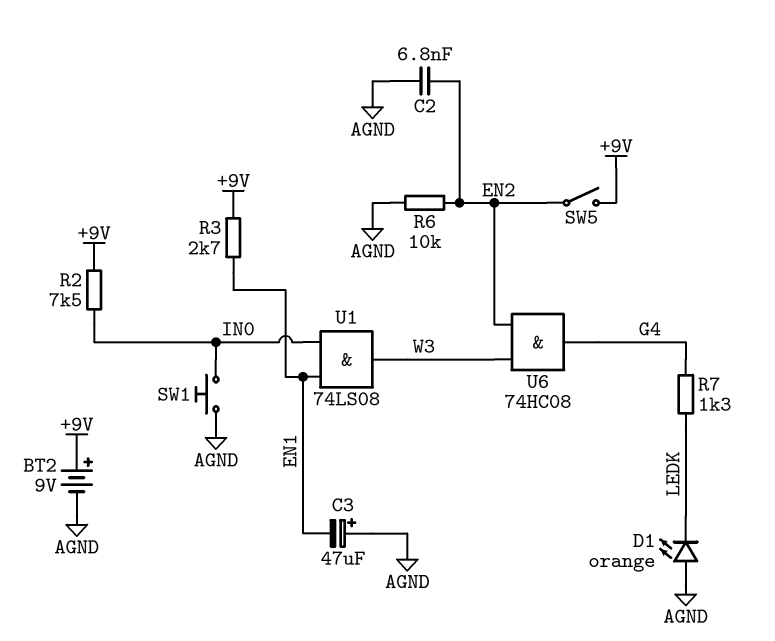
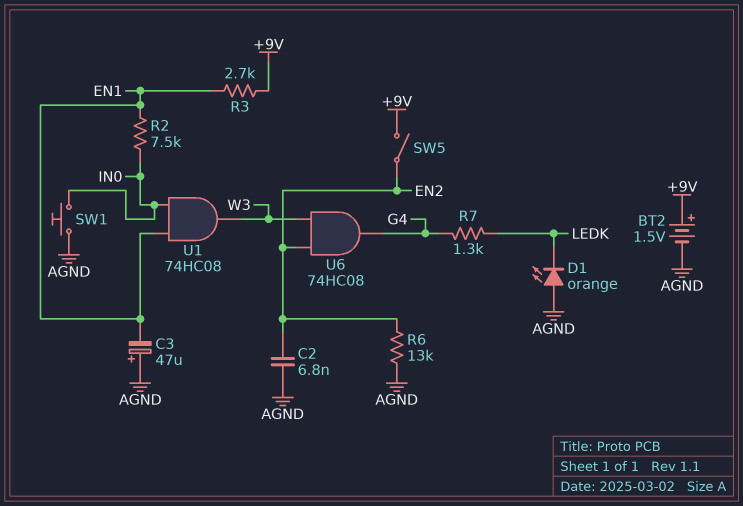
BT2: 9V (plus +9V, minus AGND) -> 1.5V (plus +9V, minus AGND)
R2: 7.5k (+9V, IN0) -> 7.5k (EN1, IN0)
R6: 10k (AGND, EN2) -> 13k (AGND, EN2)
U1: AND 74LS08 (in EN1, in IN0, out W3) -> AND 74HC08 (in EN1, in IN0, out W3)

